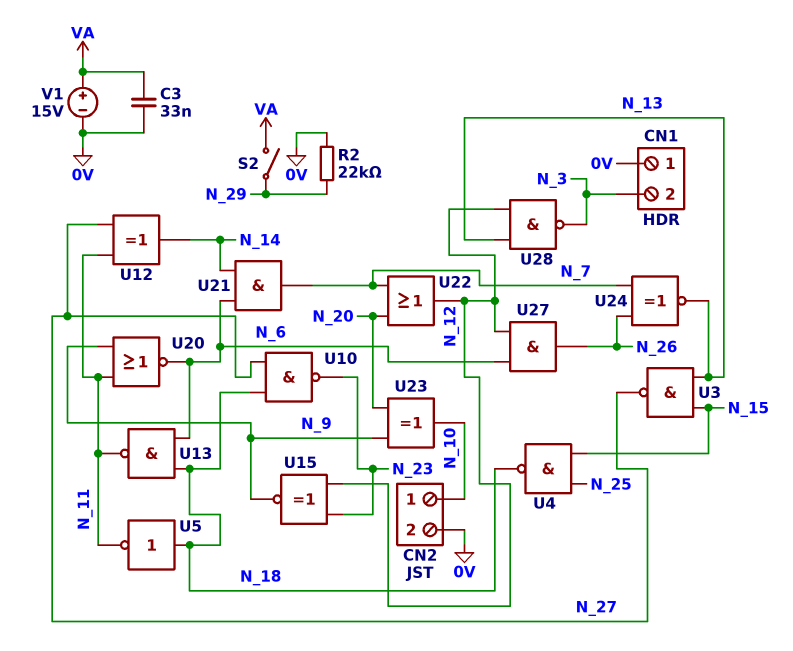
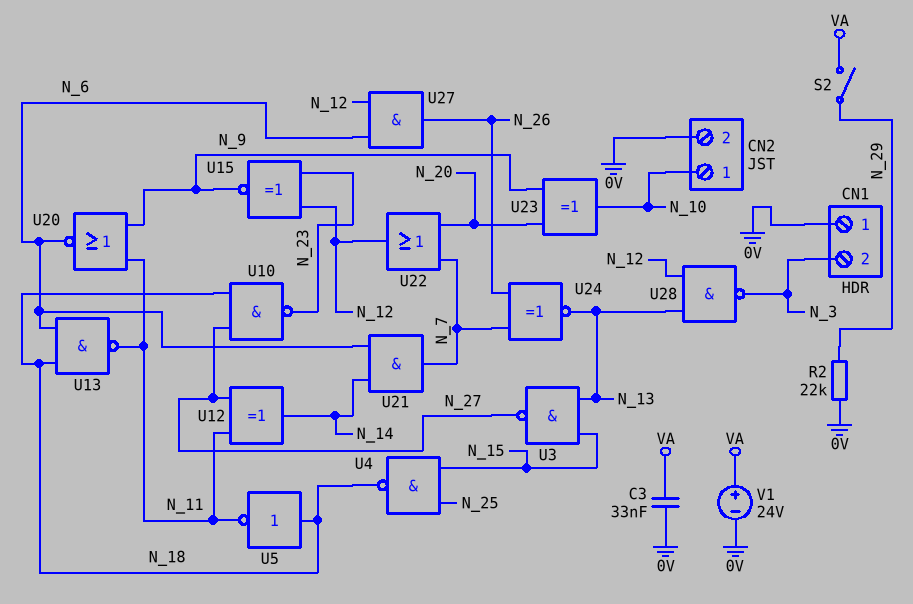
V1: 15V (plus VA, minus 0V) -> 24V (plus VA, minus 0V)

